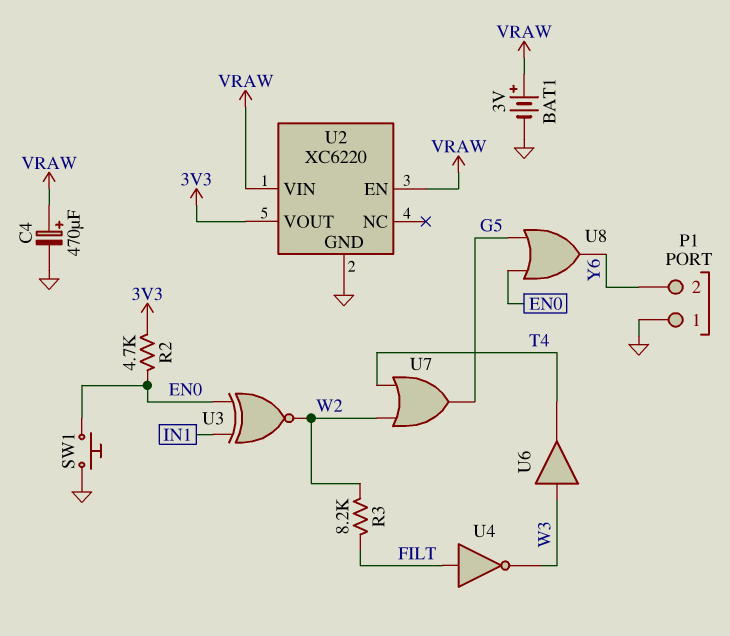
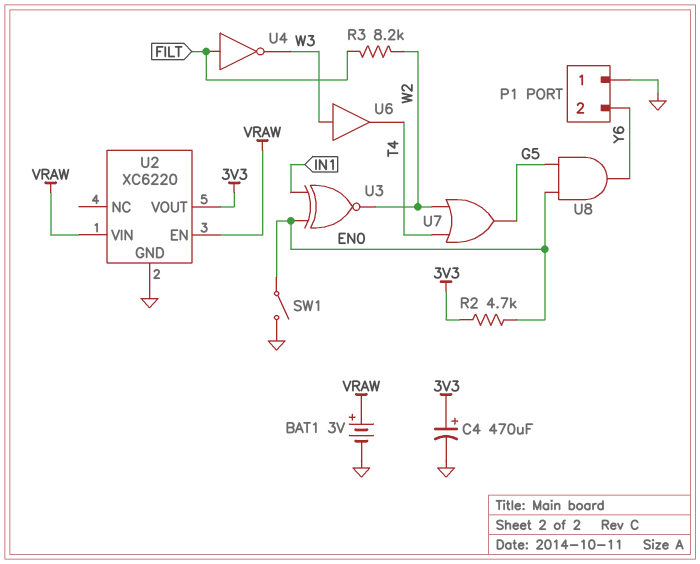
C4: 470uF (plus VRAW, minus GND) -> 470uF (plus 3V3, minus GND)
SW1: button (EN0, GND) -> switch (EN0, GND)
U8: OR (in EN0, in G5, out Y6) -> AND (in EN0, in G5, out Y6)

